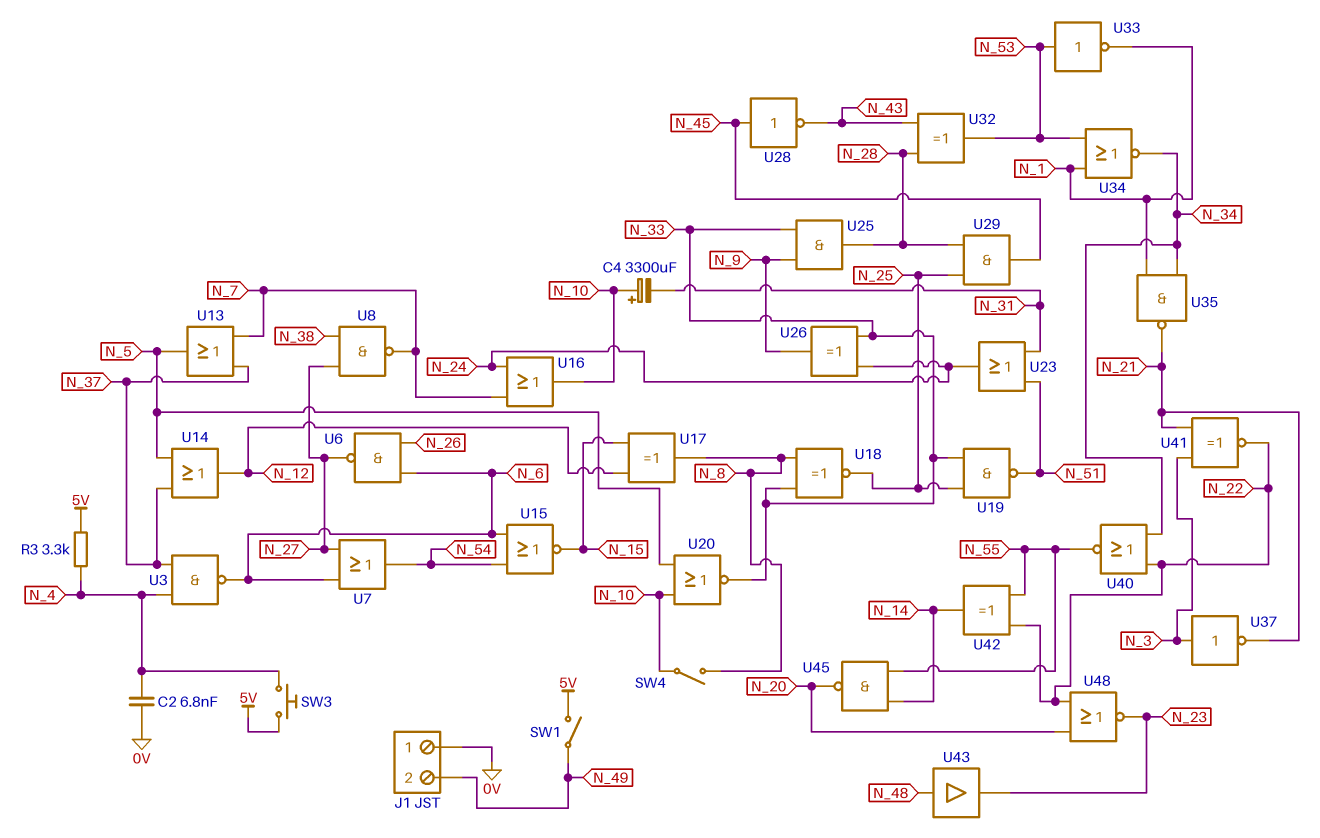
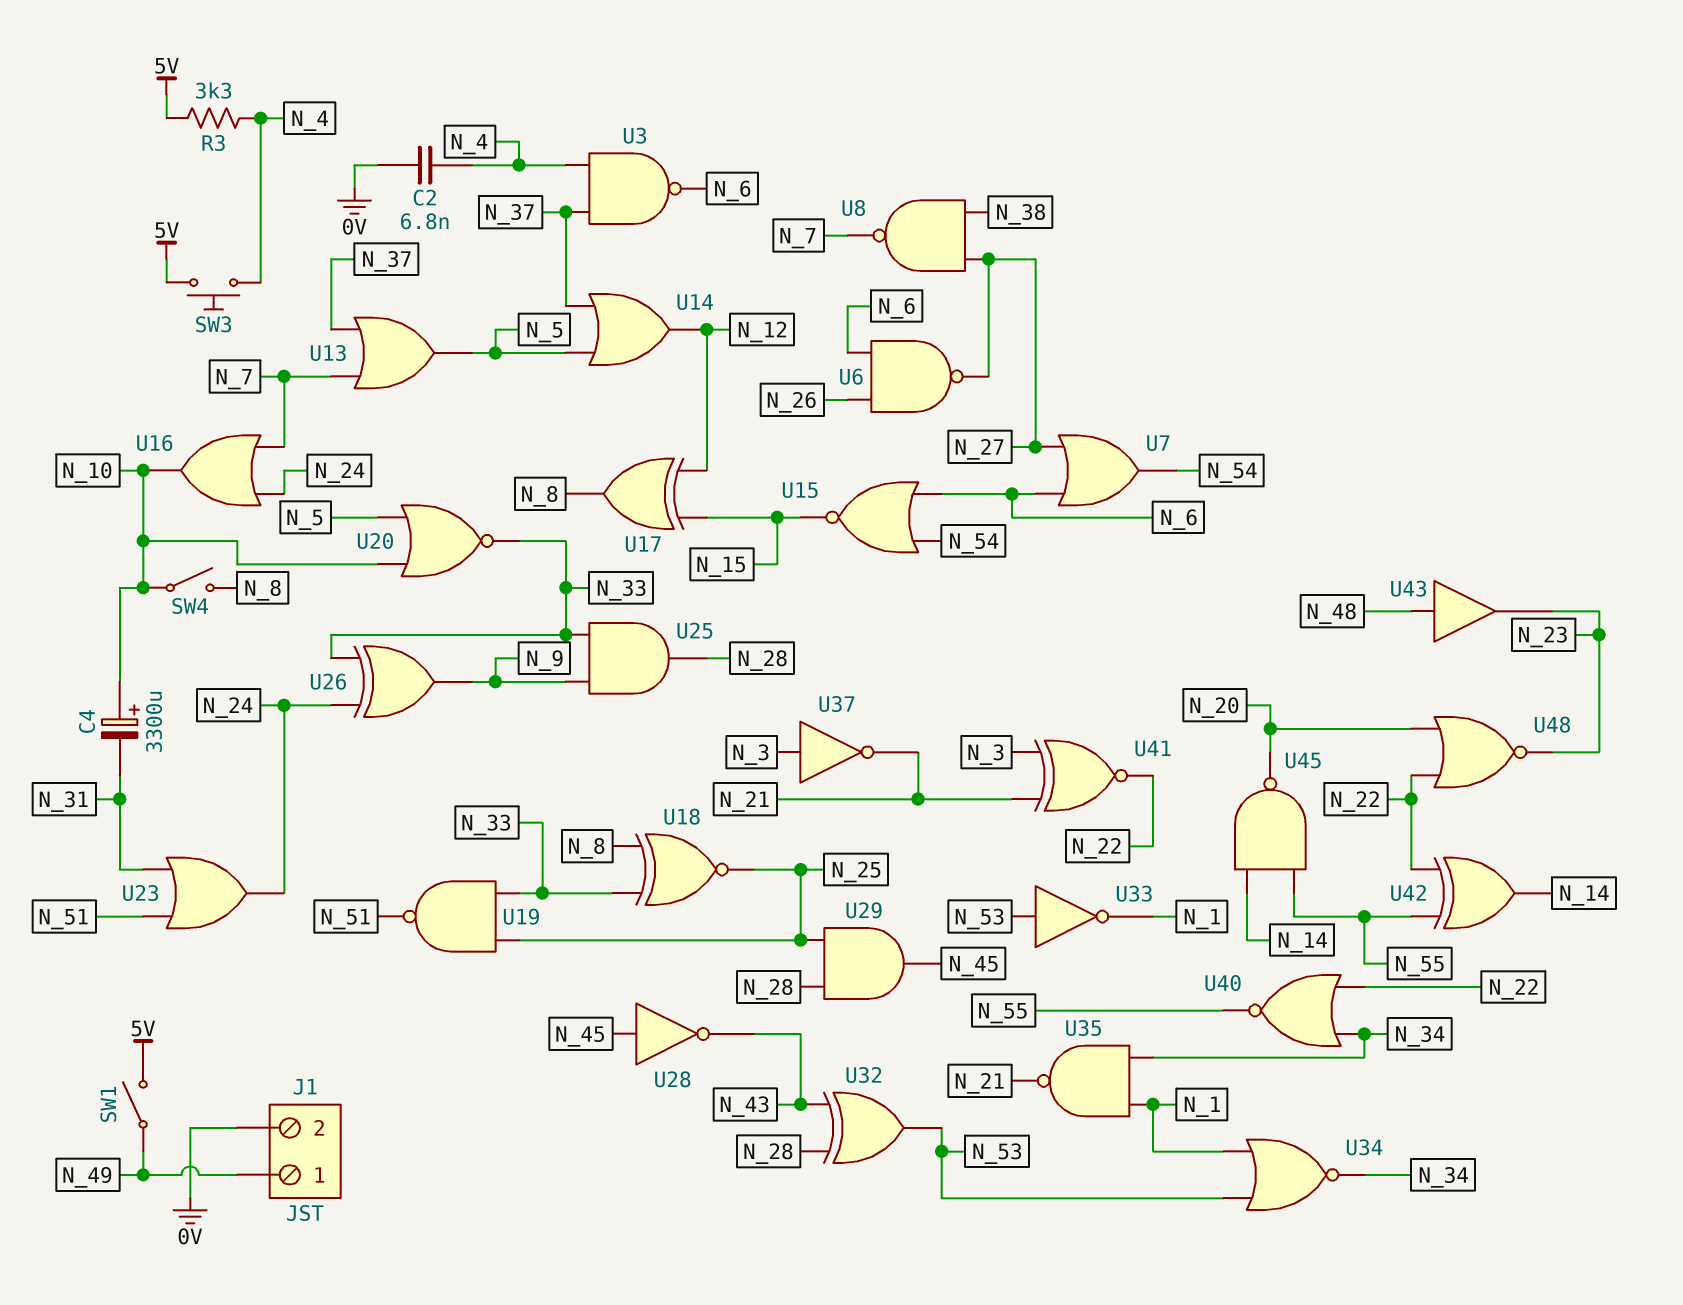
J1 pin 1: 0V -> N_49
J1 pin 2: N_49 -> 0V

